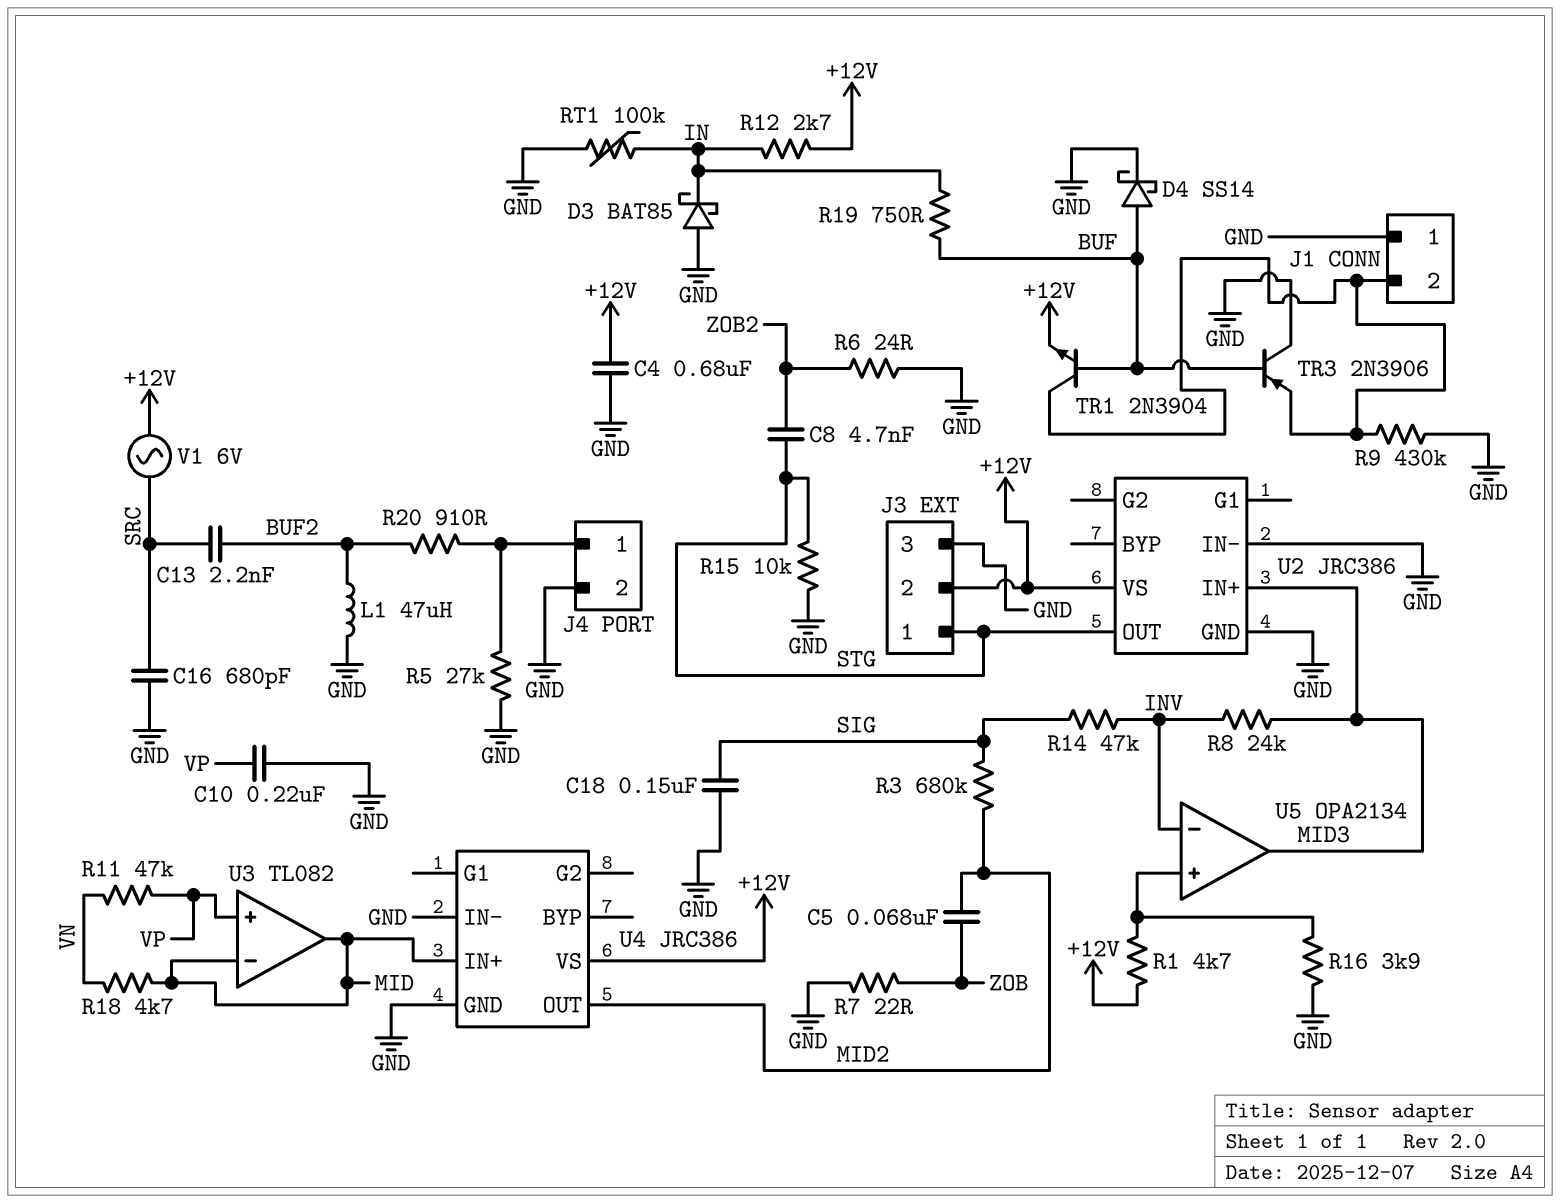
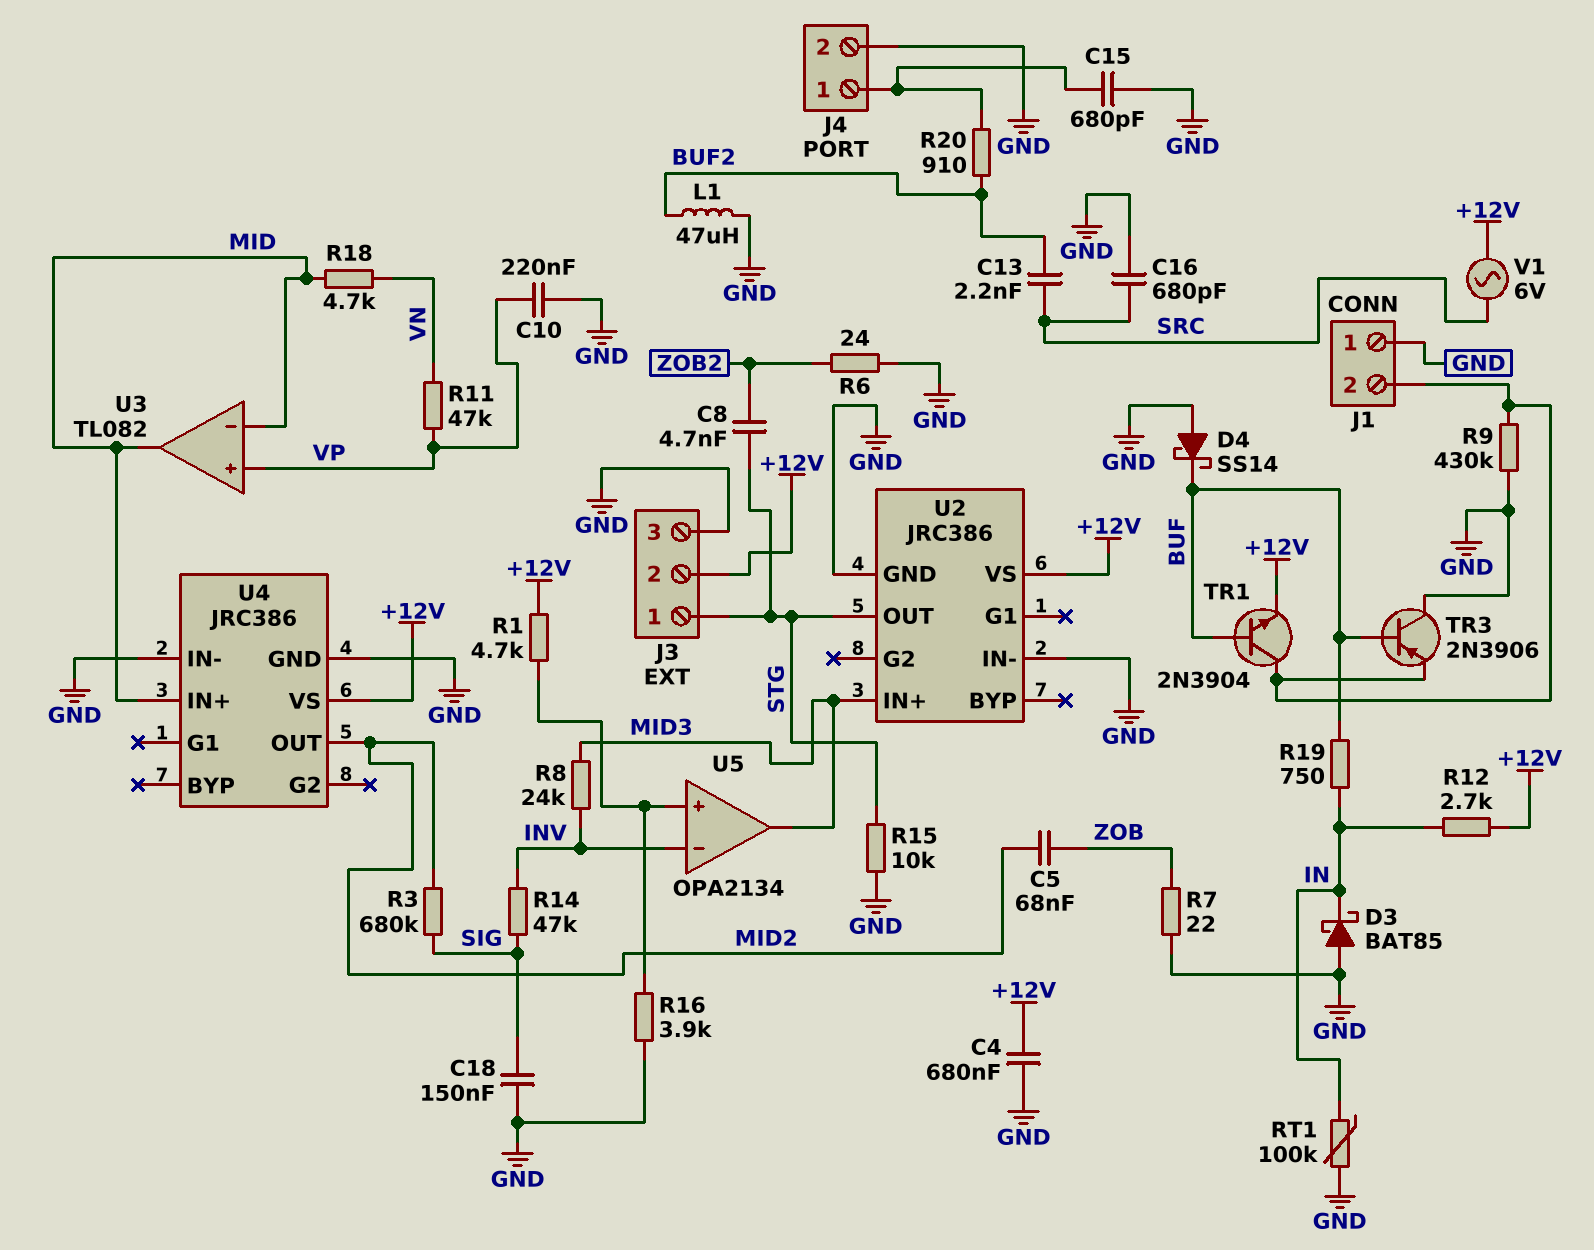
C15: none -> 680pF (GND, J4/1)
D4: schottky SS14 (A BUF, K GND) -> schottky SS14 (A GND, K BUF)
R5: 27k (GND, J4/1) -> none

